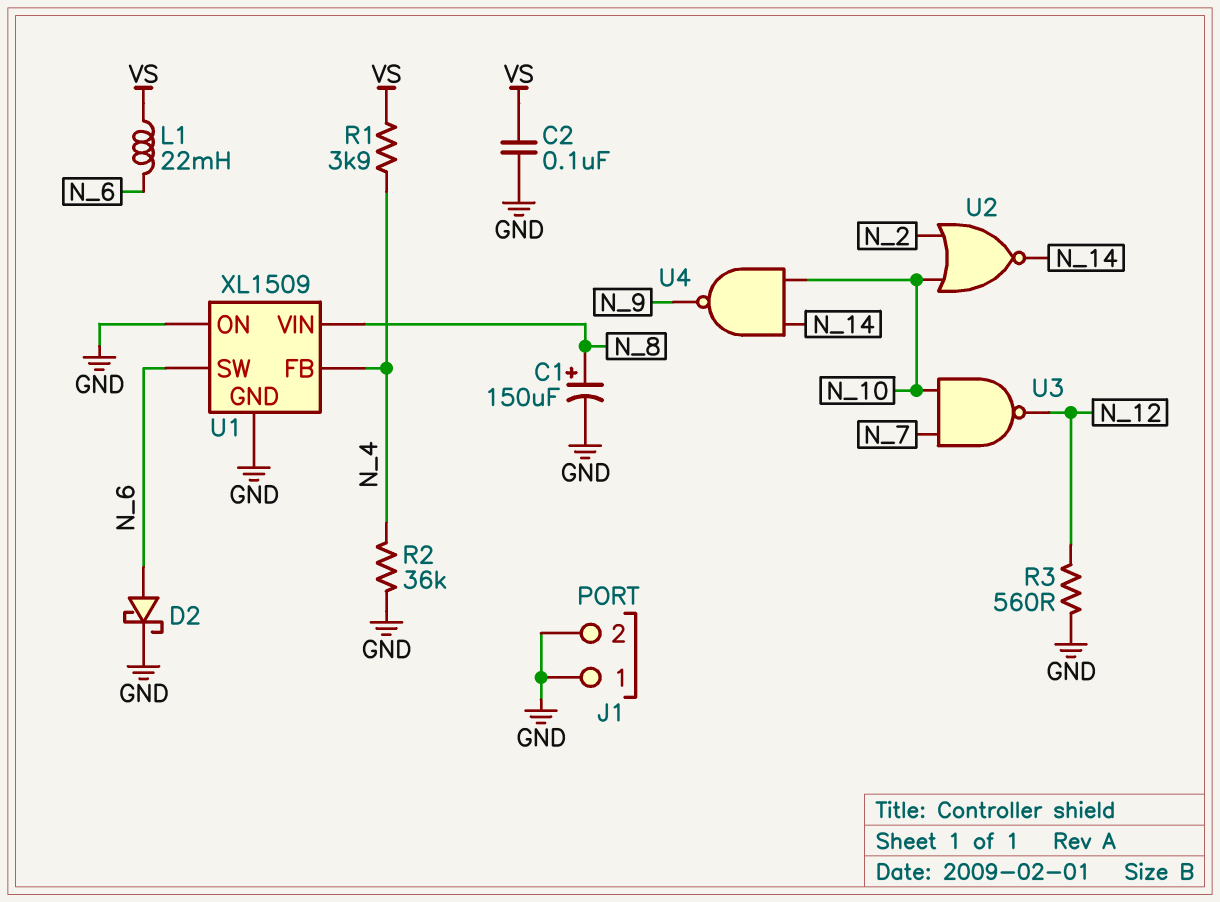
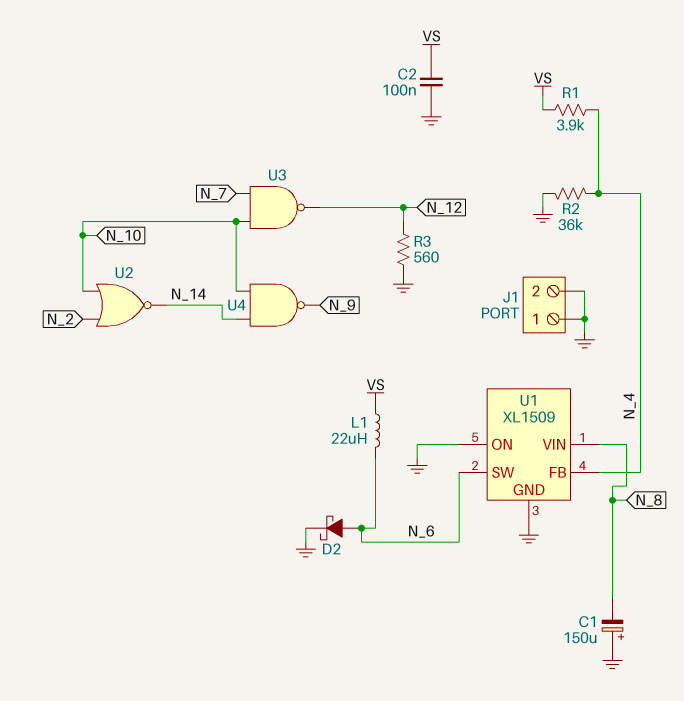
C1: 150uF (plus N_8, minus GND) -> 150uF (plus GND, minus N_8)
L1: 22mH (N_6, VS) -> 22uH (N_6, VS)

